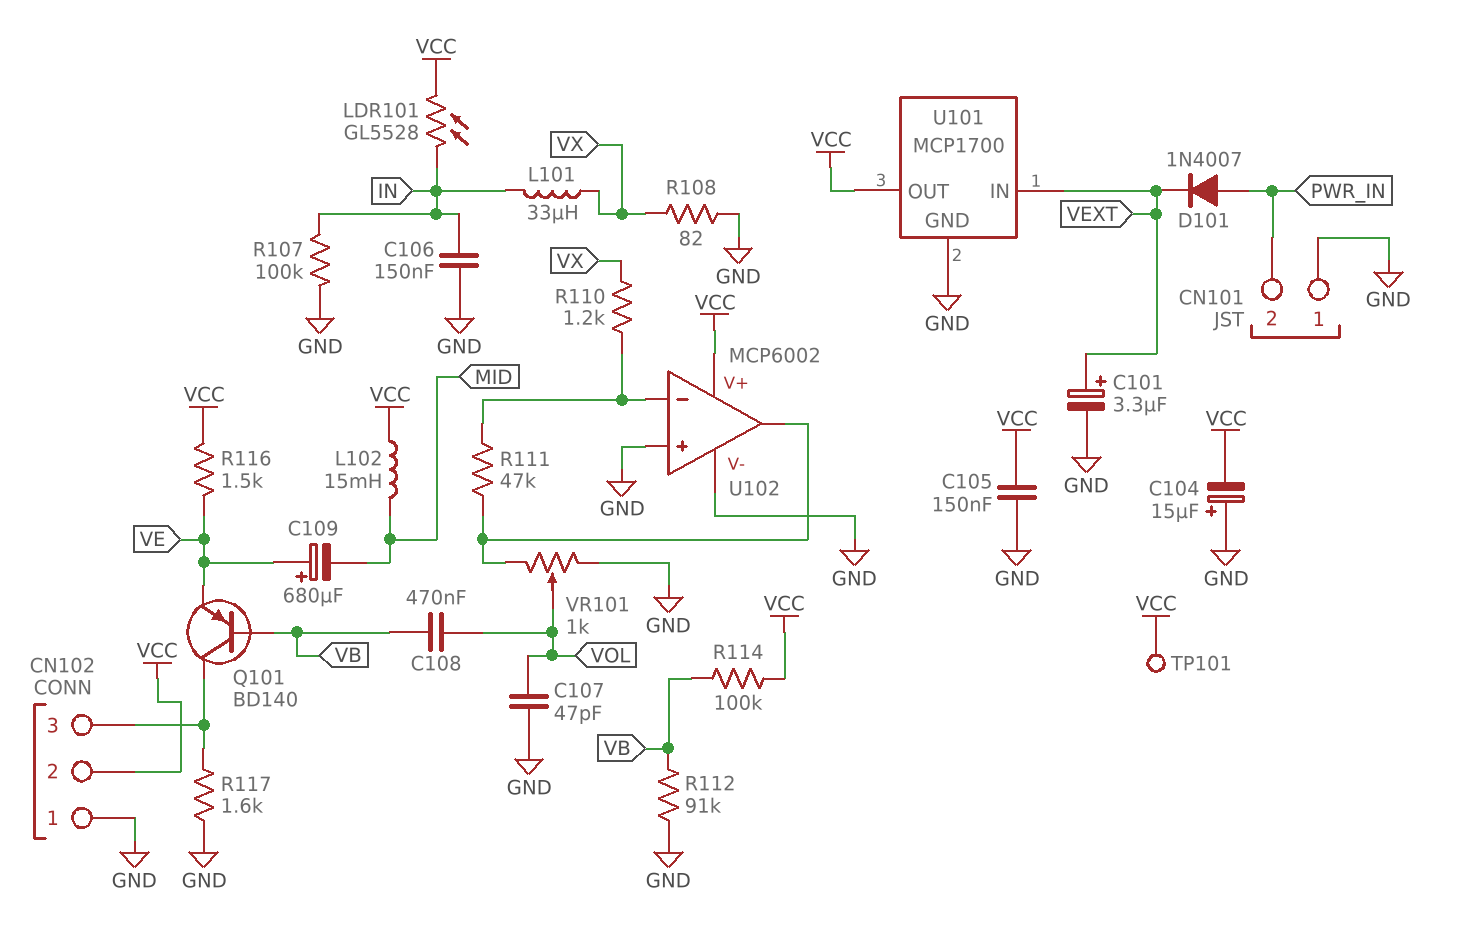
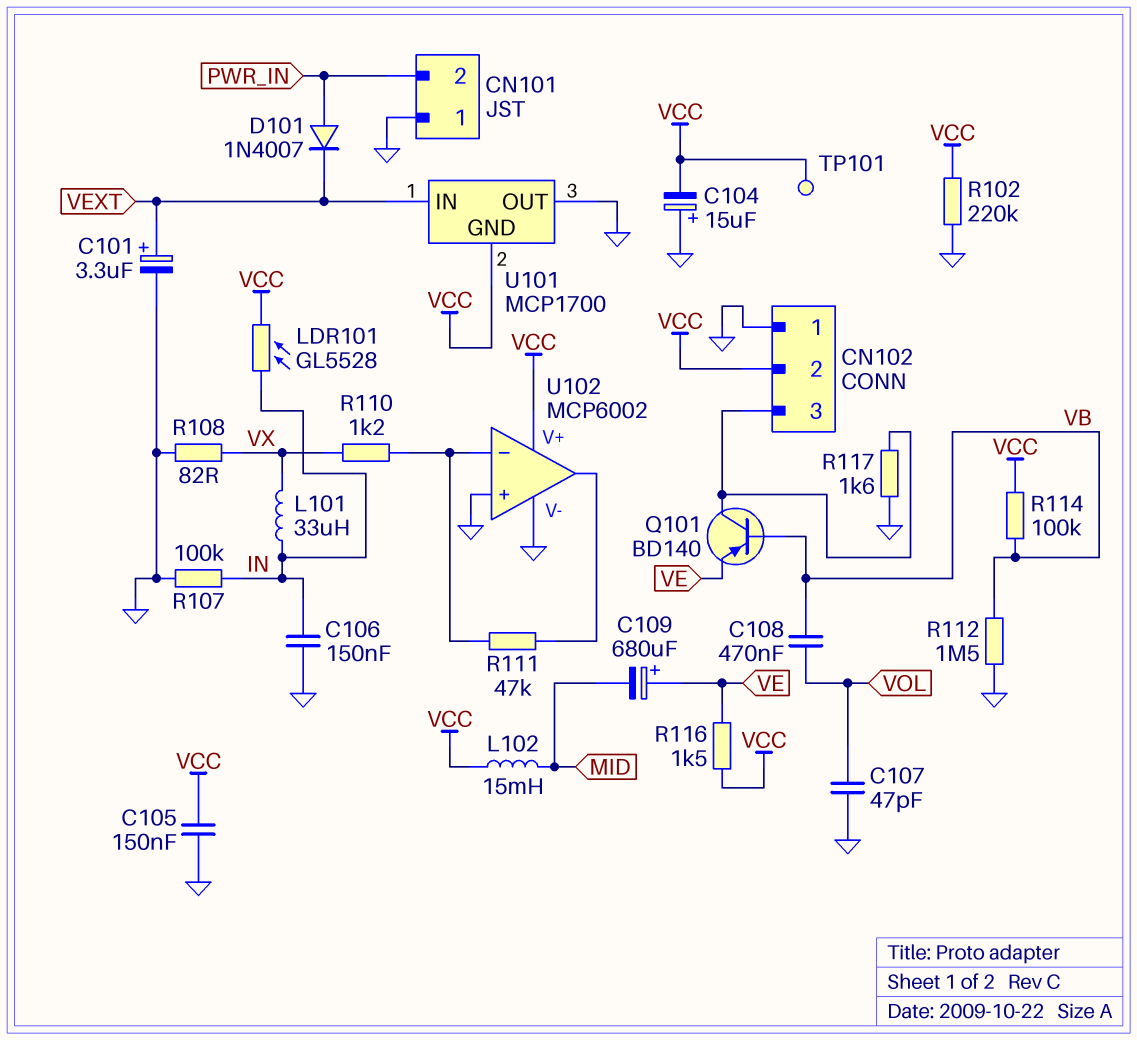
R102: none -> 220k (GND, VCC)
R112: 91k (GND, VB) -> 1.5M (GND, VB)
U101 pin GND: GND -> VCC
U101 pin OUT: VCC -> GND
VR101: 1k (GND, U102/out, wiper VOL) -> none

